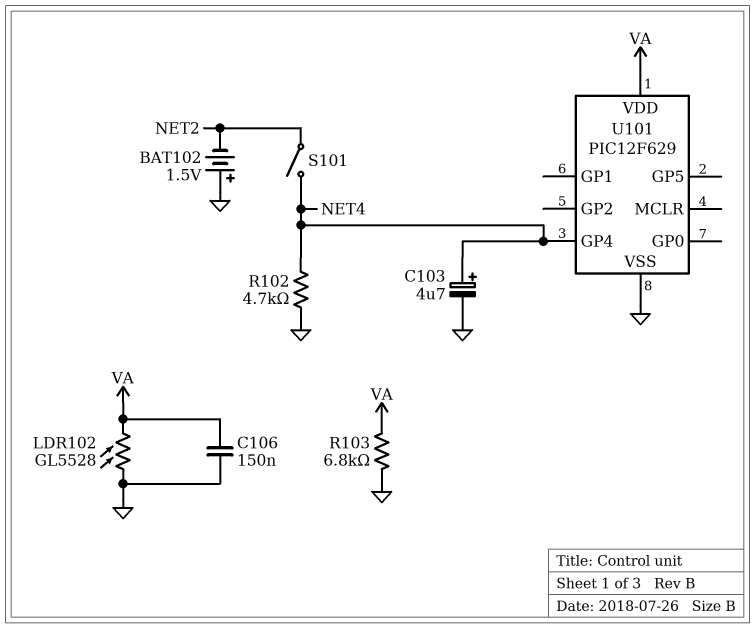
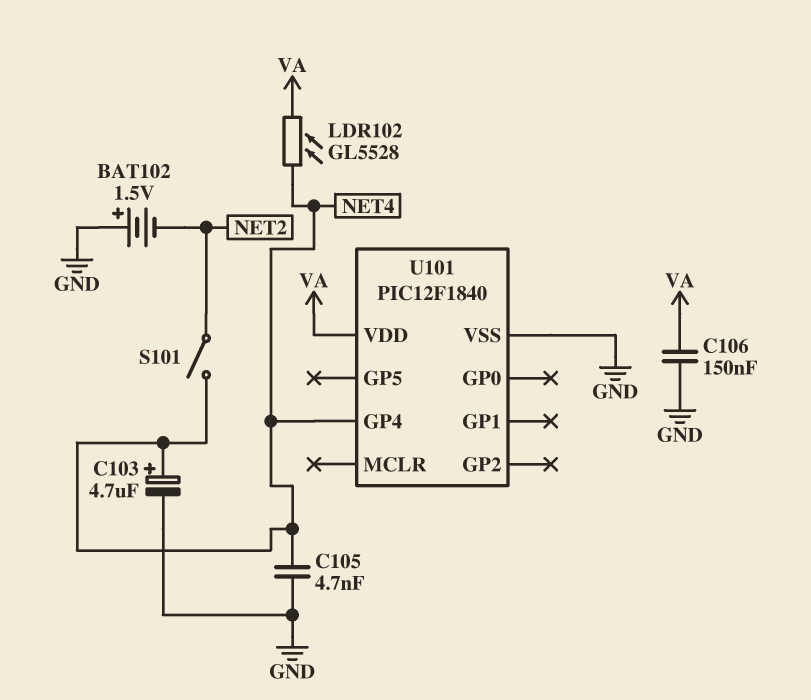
C105: none -> 4.7nF (GND, NET4)
LDR102: GL5528 (GND, VA) -> GL5528 (NET4, VA)
R102: 4.7k (GND, NET4) -> none
R103: 6.8k (GND, VA) -> none
U101: PIC12F629 -> PIC12F1840

